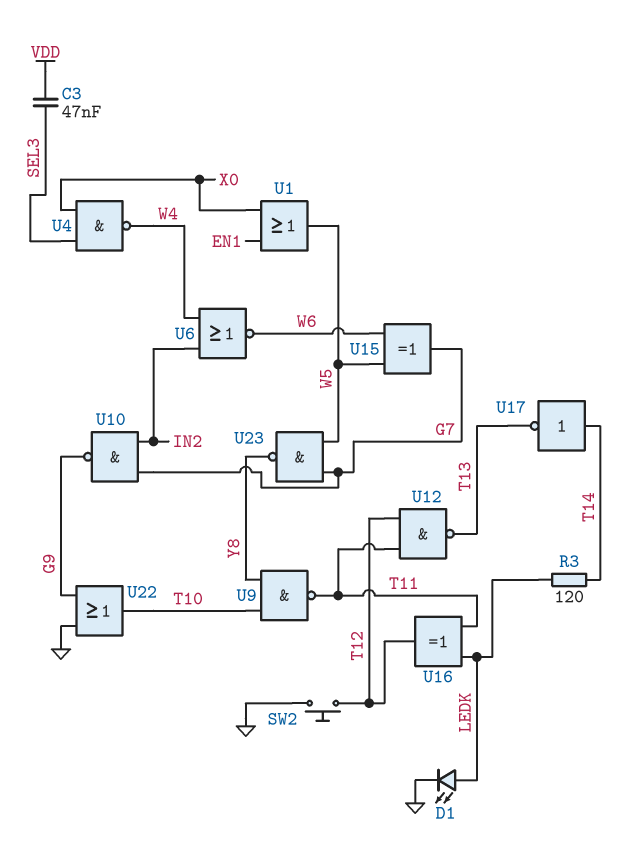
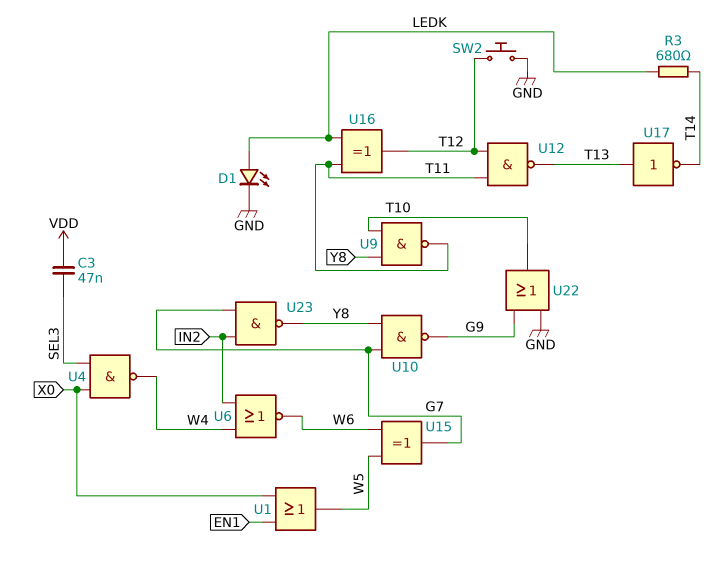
R3: 120 (LEDK, T14) -> 680 (LEDK, T14)
U10: NAND (in G7, in IN2, out G9) -> NAND (in G7, in Y8, out G9)
U17: NOT (in T14, out T13) -> NOT (in T13, out T14)
U23: NAND (in G7, in W5, out Y8) -> NAND (in G7, in IN2, out Y8)

